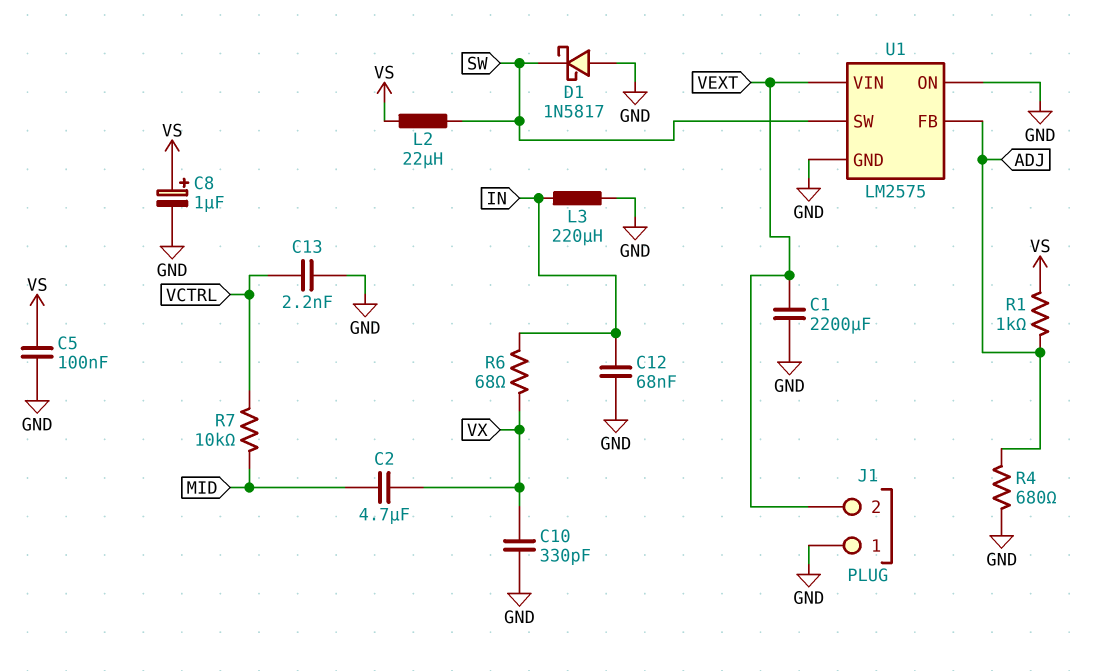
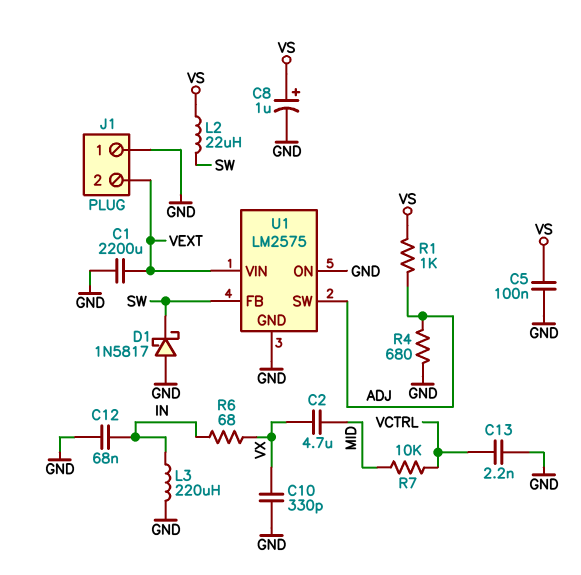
U1 pin FB: ADJ -> SW
U1 pin SW: SW -> ADJ

